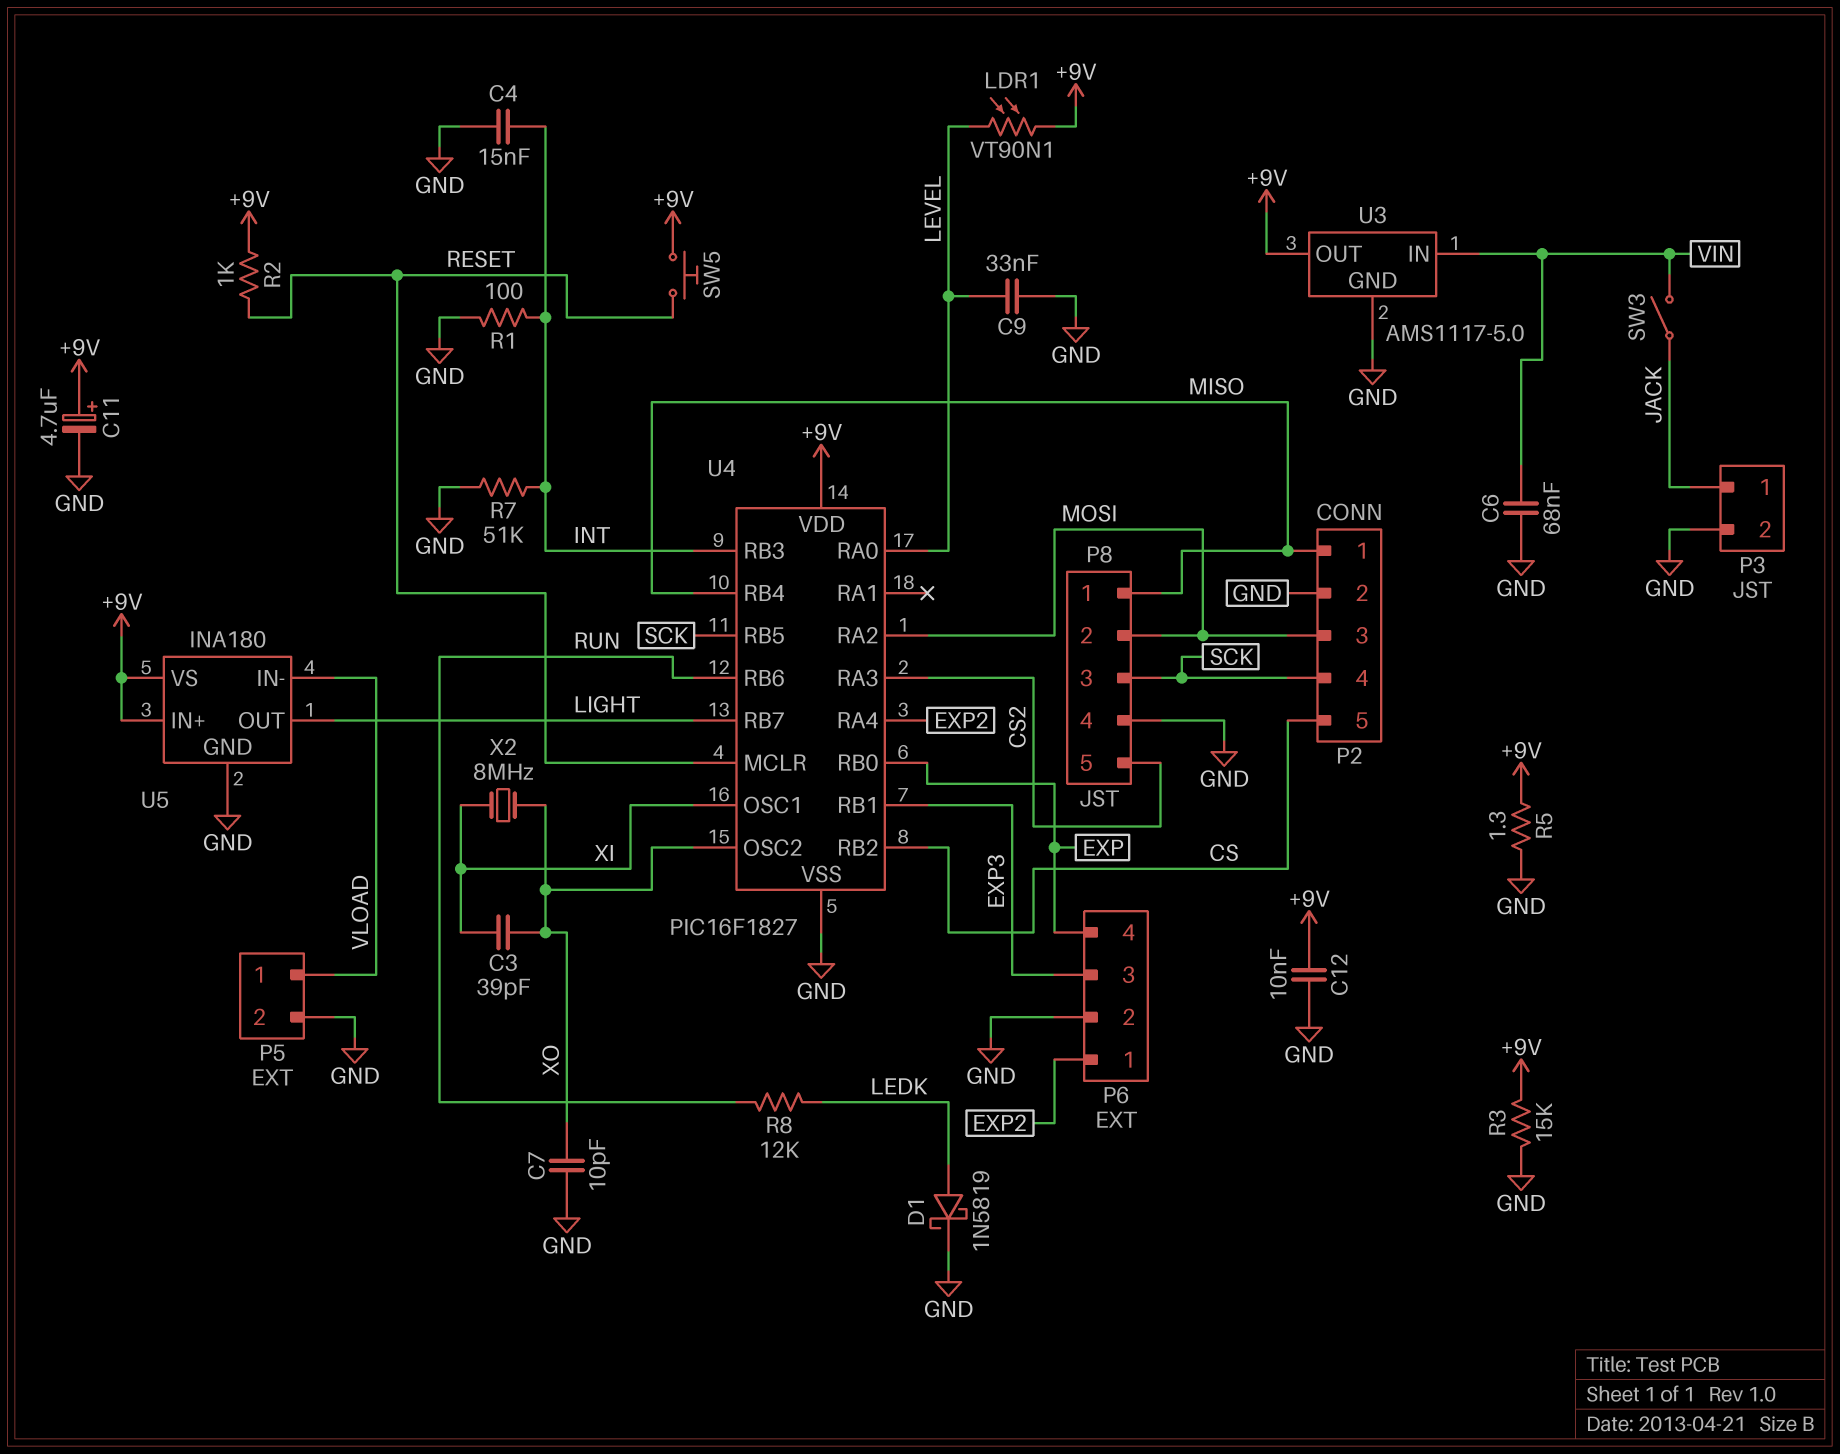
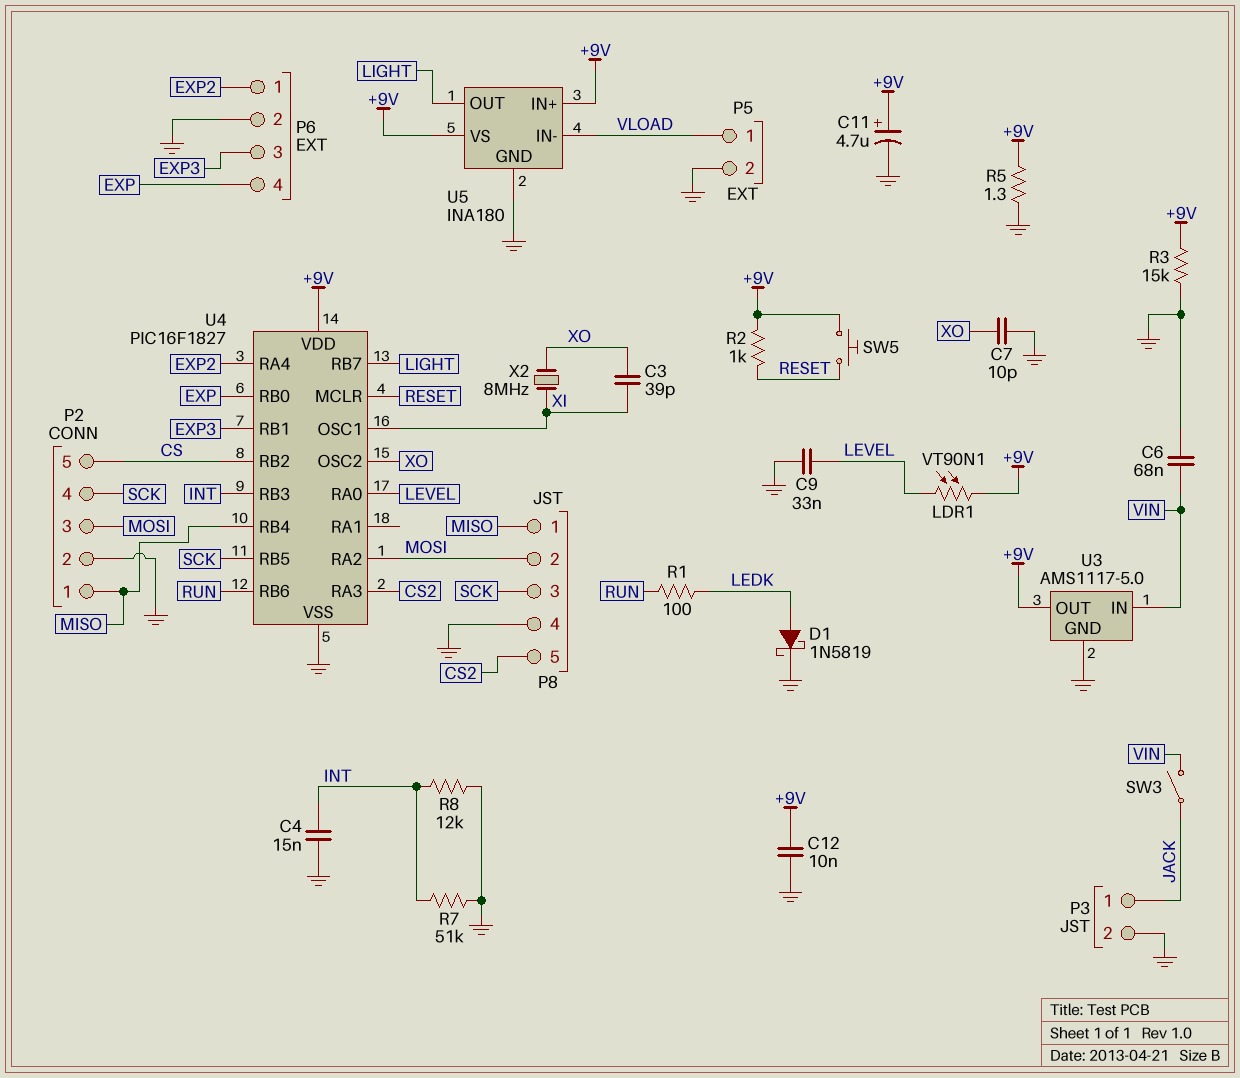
R1: 100 (GND, INT) -> 100 (LEDK, RUN)
R8: 12k (LEDK, RUN) -> 12k (GND, INT)

